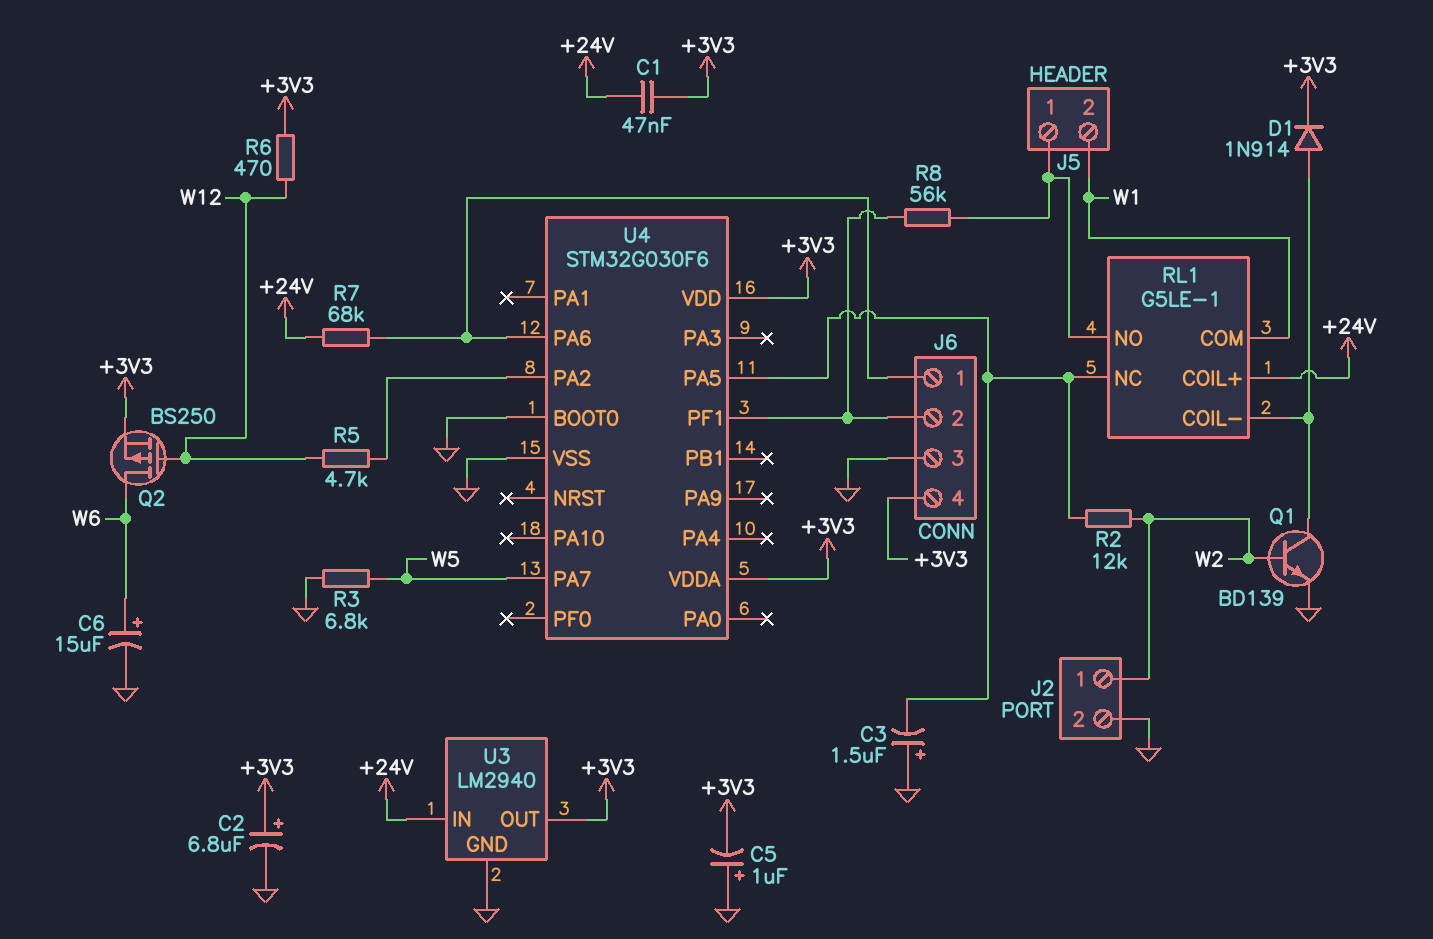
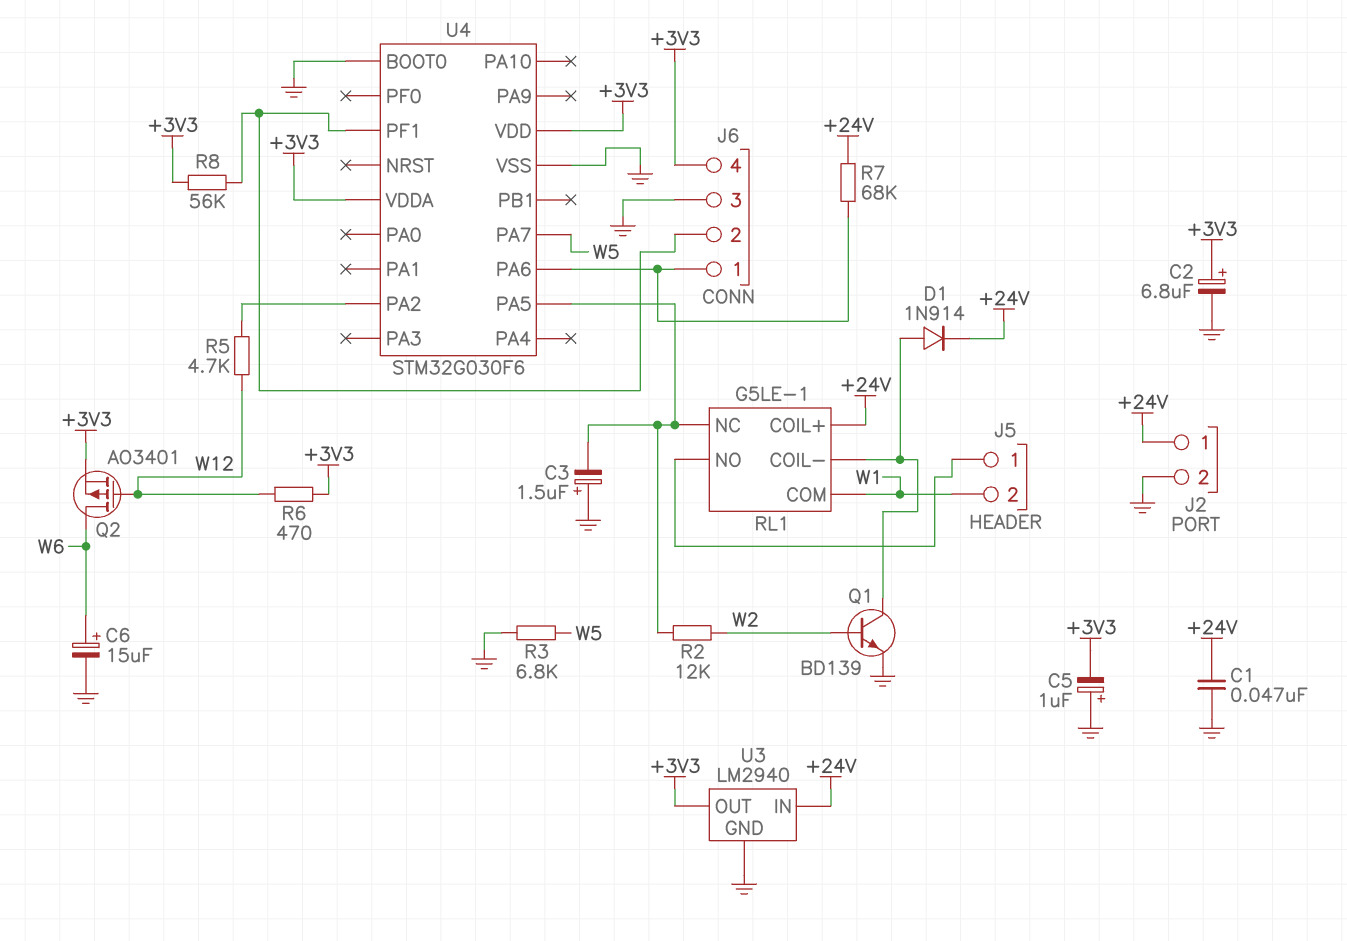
C1: 47nF (+3V3, +24V) -> 47nF (+24V, GND)
D1: diode 1N914 (A RL1/COIL-, K +3V3) -> diode 1N914 (A RL1/COIL-, K +24V)
J2 pin 1: W2 -> +24V
Q2: PMOS BS250 (G W12, D W6, S +3V3) -> PMOS AO3401 (G W12, D W6, S +3V3)
R8: 56k (J5/1, J6/2) -> 56k (+3V3, J6/2)

